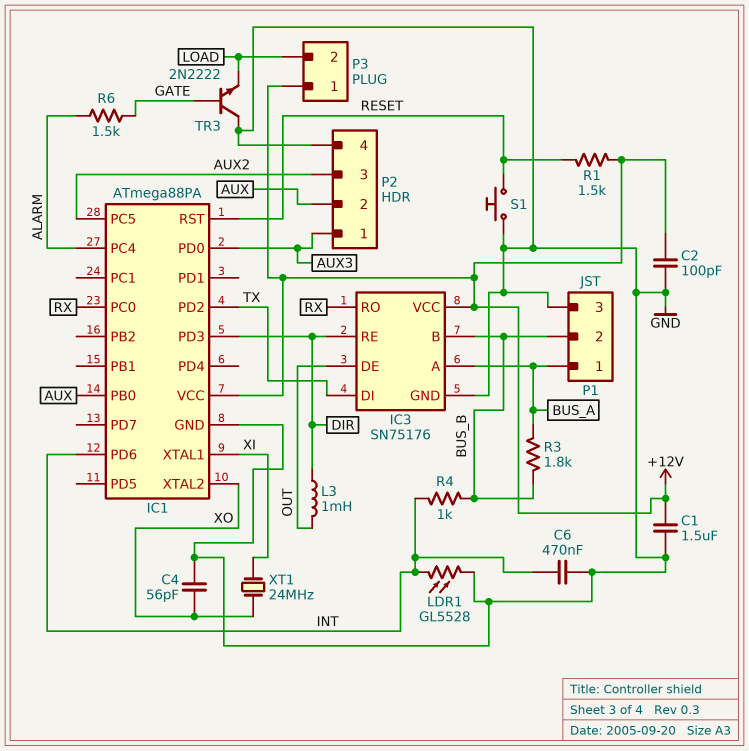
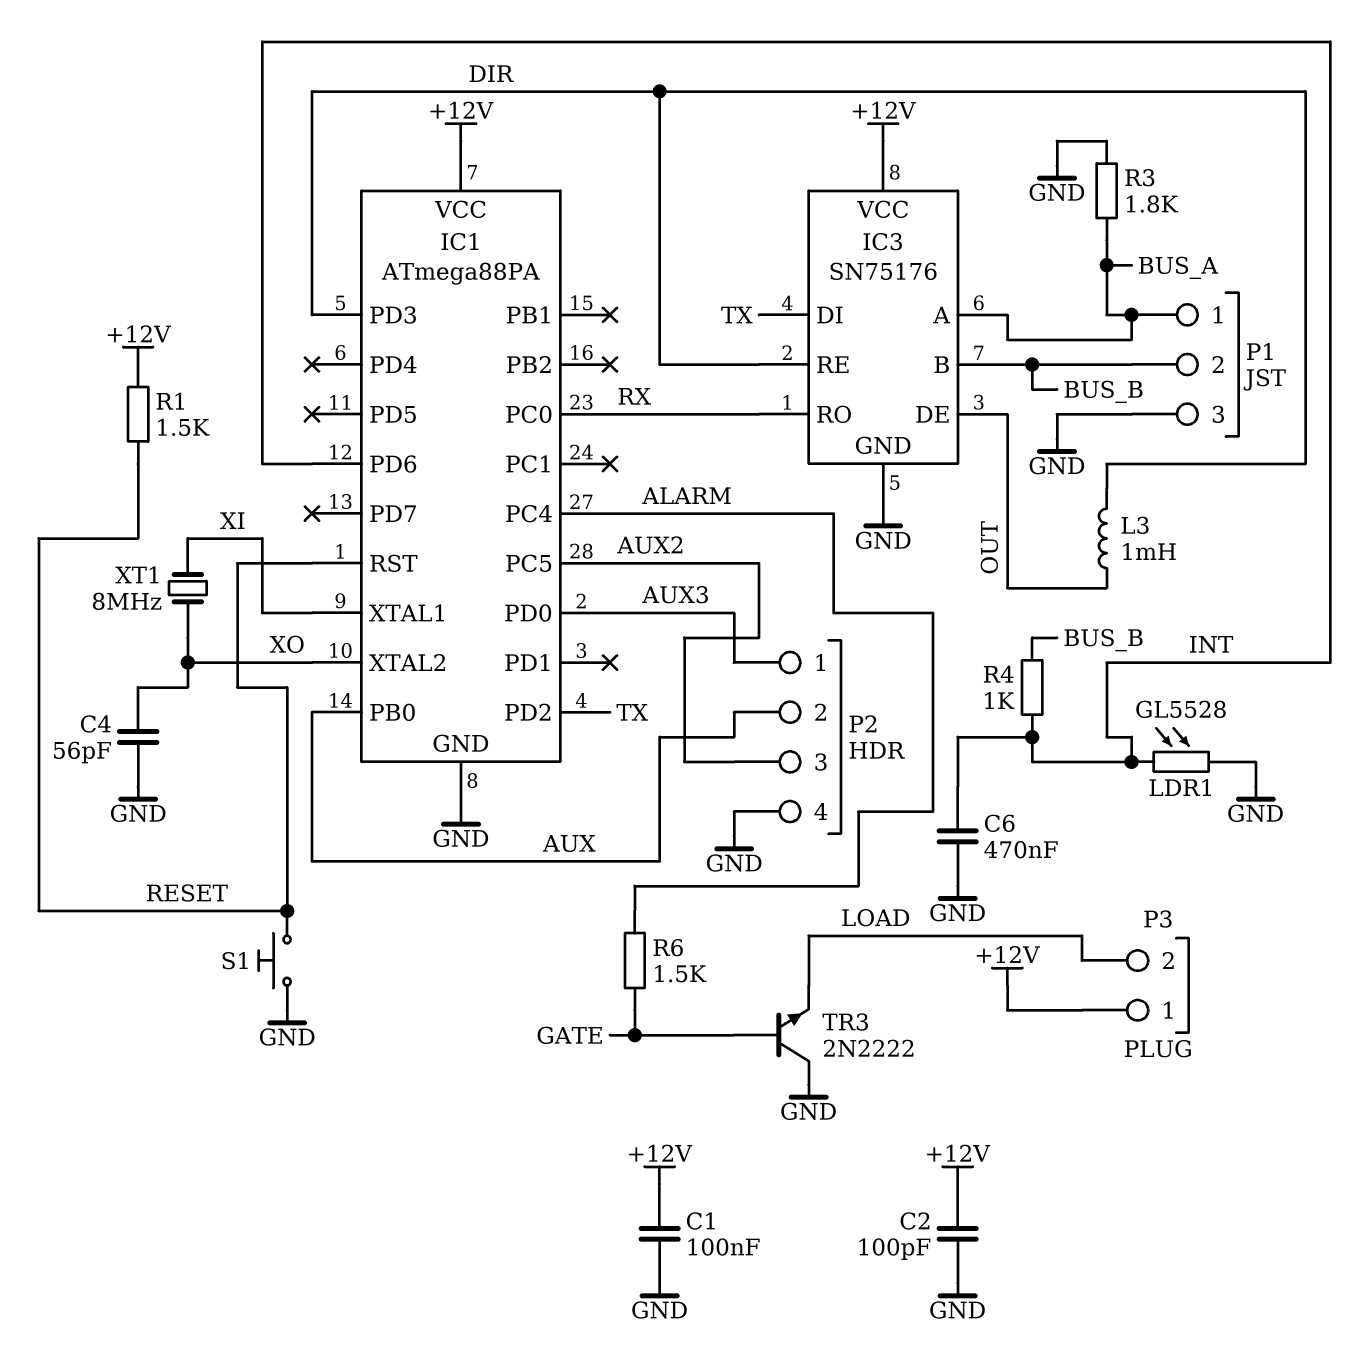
C1: 1.5uF (+12V, GND) -> 100nF (+12V, GND)
R3: 1.8k (BUS_A, BUS_B) -> 1.8k (BUS_A, GND)
XT1: 24MHz (XI, XO) -> 8MHz (XI, XO)

